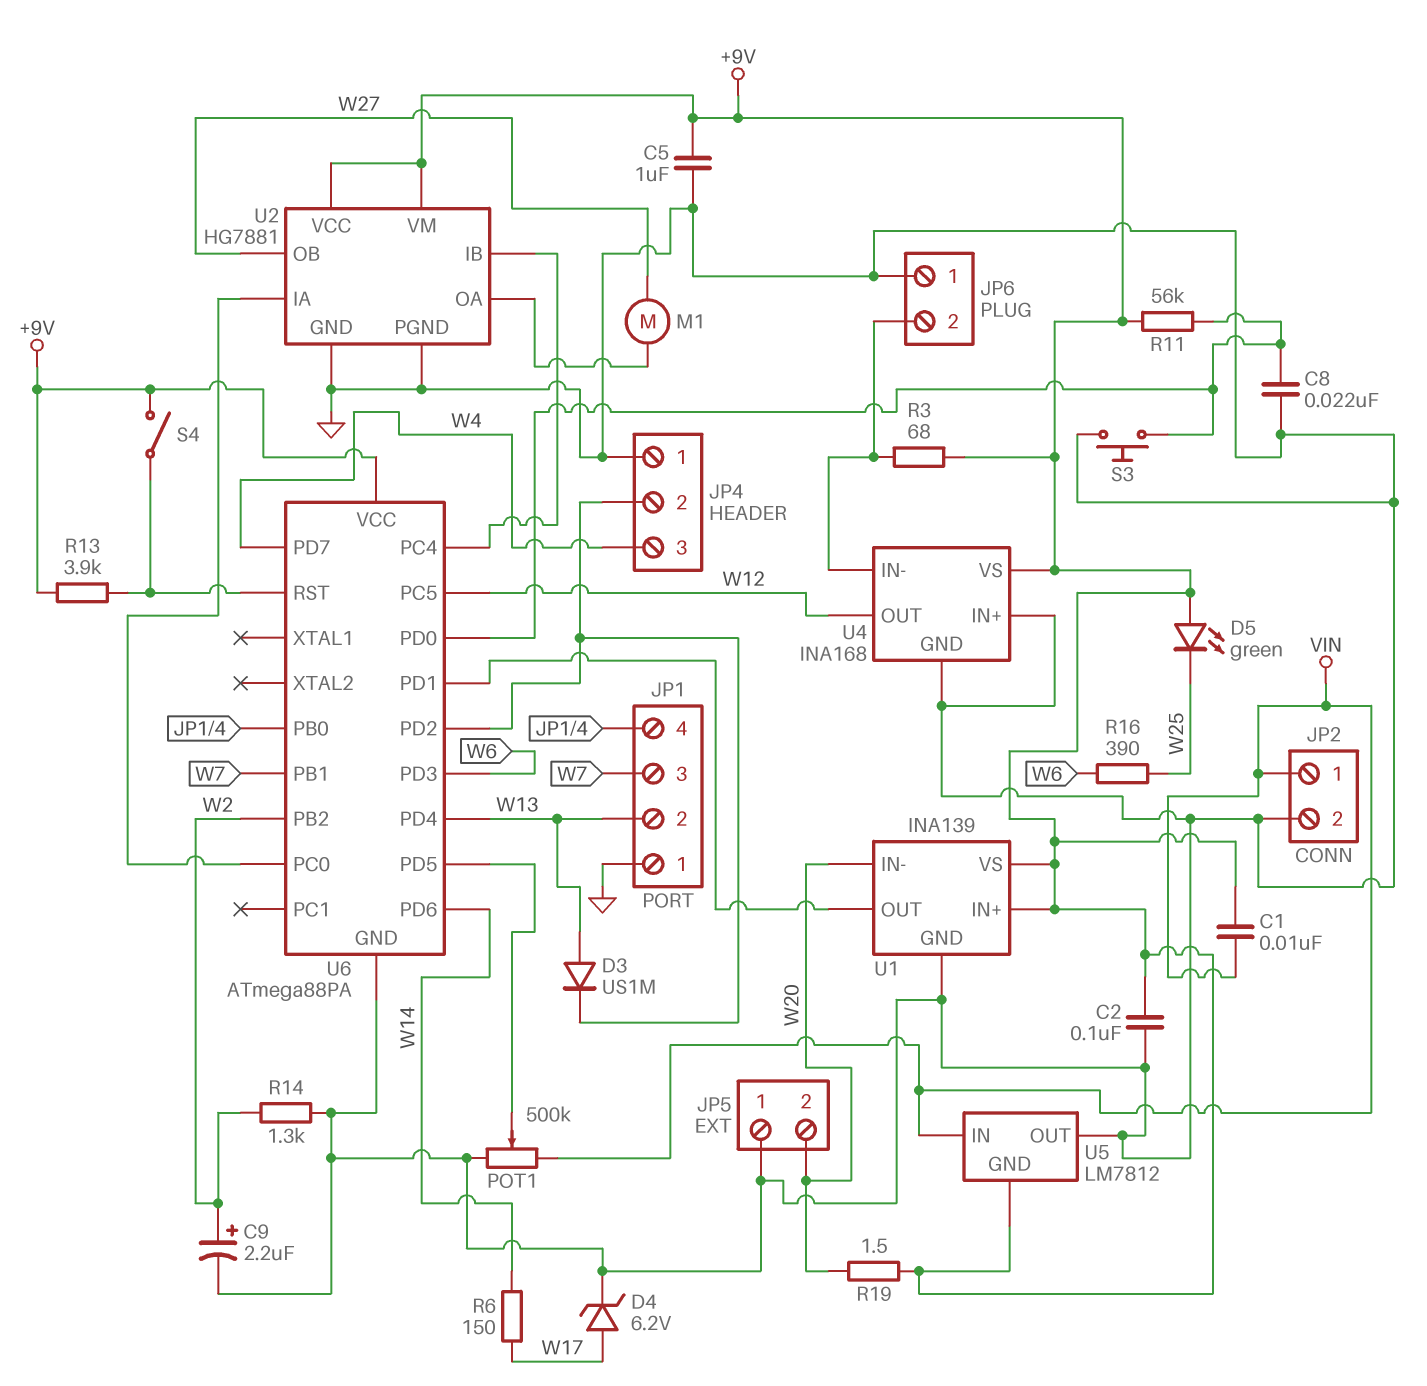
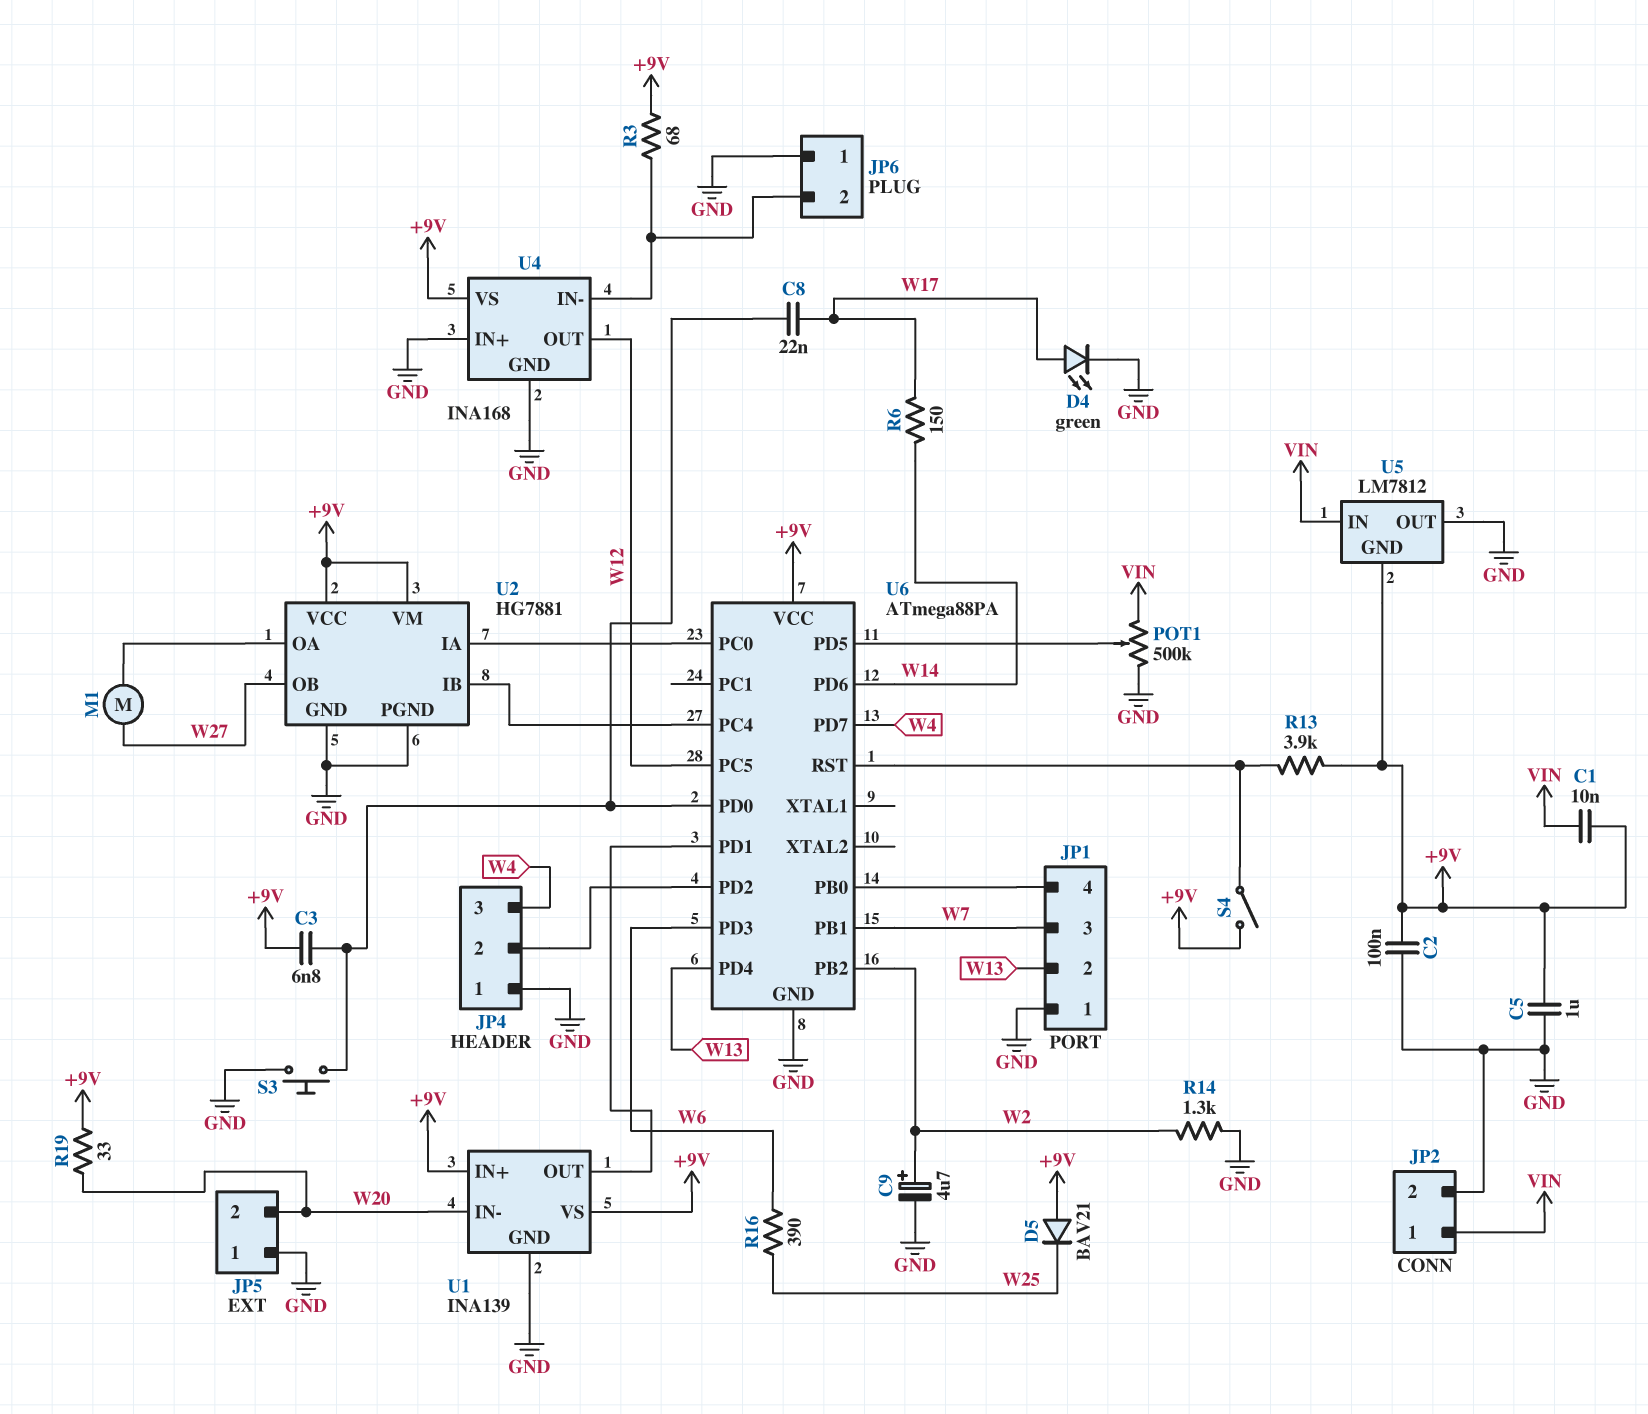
C3: none -> 6.8nF (+9V, U6/PD0)
C8: 22nF (GND, U6/PD0) -> 22nF (U6/PD0, W17)
C9: 2.2uF (plus W2, minus GND) -> 4.7uF (plus W2, minus GND)
D3: diode US1M (A W13, K JP4/2) -> none
D4: zener 6.2V (A W17, K GND) -> LED green (A W17, K GND)
D5: LED green (A +9V, K W25) -> diode BAV21 (A +9V, K W25)
R11: 56k (+9V, U6/PD0) -> none
R19: 1.5 (+9V, W20) -> 33 (+9V, W20)

